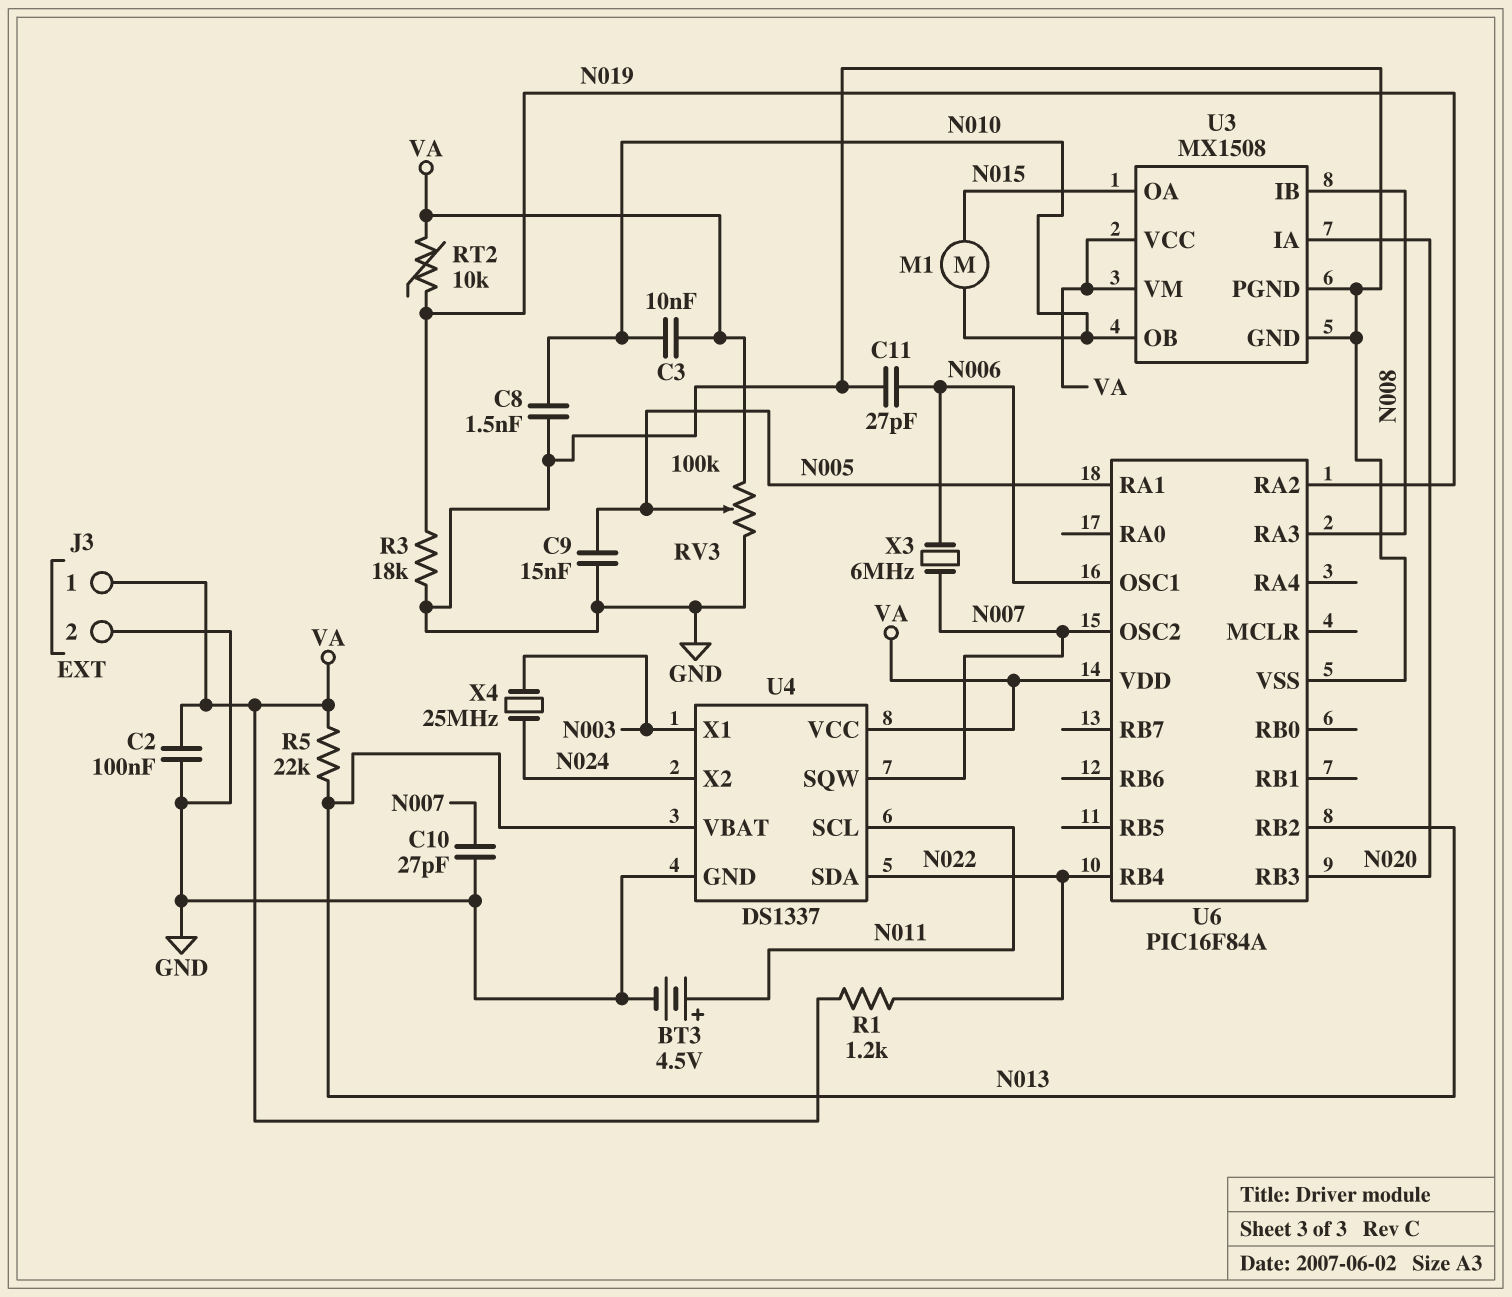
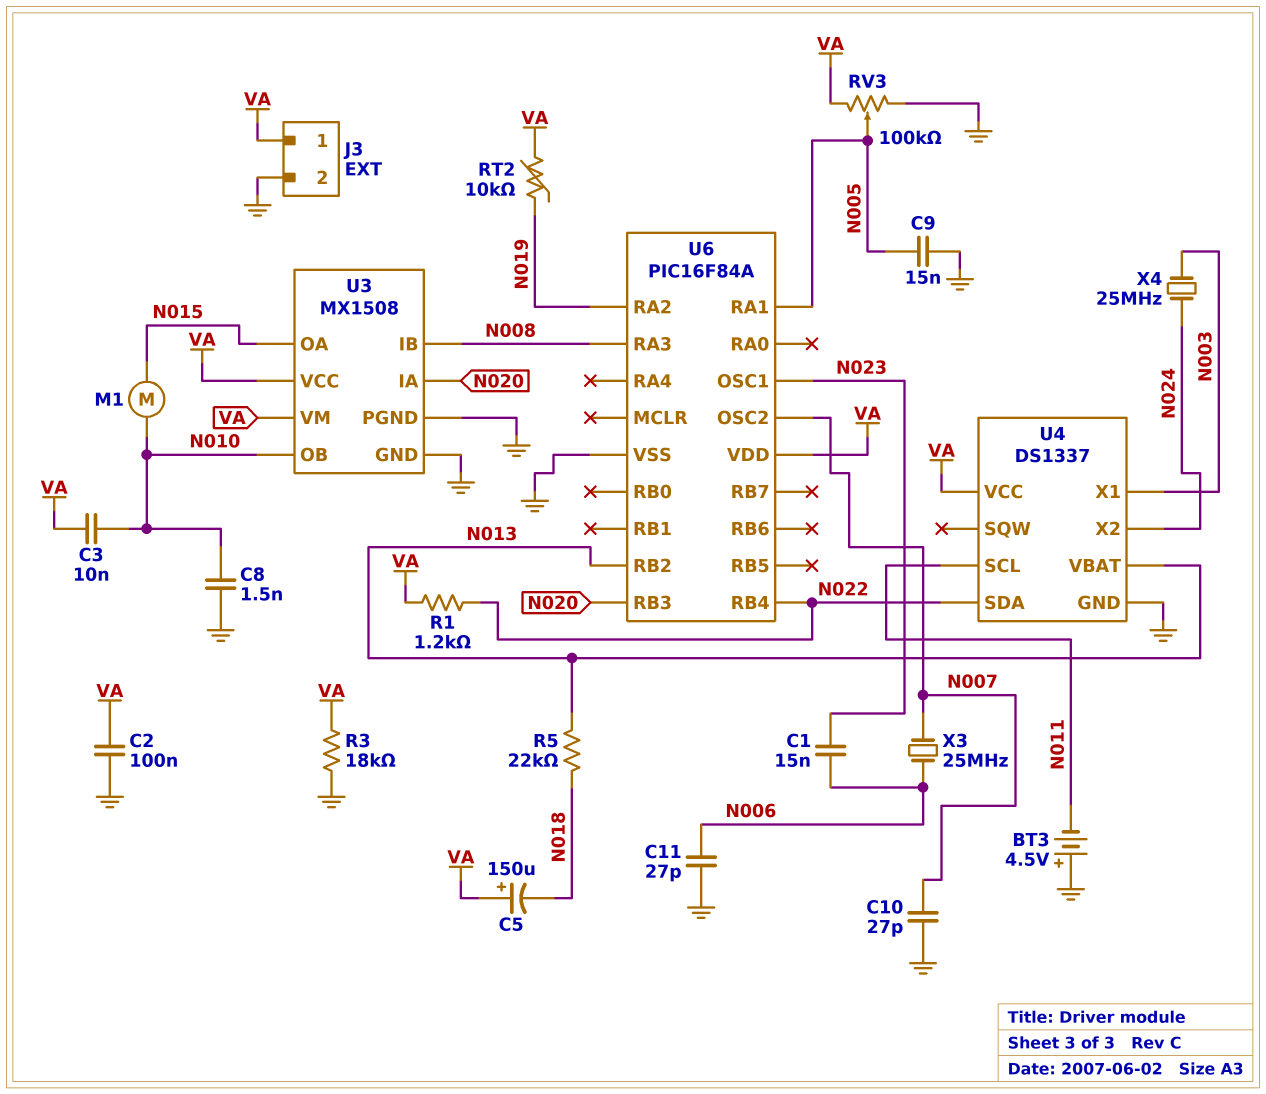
BT3: 4.5V (plus N011, minus GND) -> 4.5V (plus GND, minus N011)
C1: none -> 15nF (N006, N023)
C5: none -> 150uF (plus VA, minus N018)
R3: 18k (GND, N019) -> 18k (GND, VA)
R5: 22k (N013, VA) -> 22k (N013, N018)
U4 pin SQW: N007 -> none
U6 pin OSC1: N006 -> N023
X3: 6MHz (N006, N007) -> 25MHz (N006, N007)

